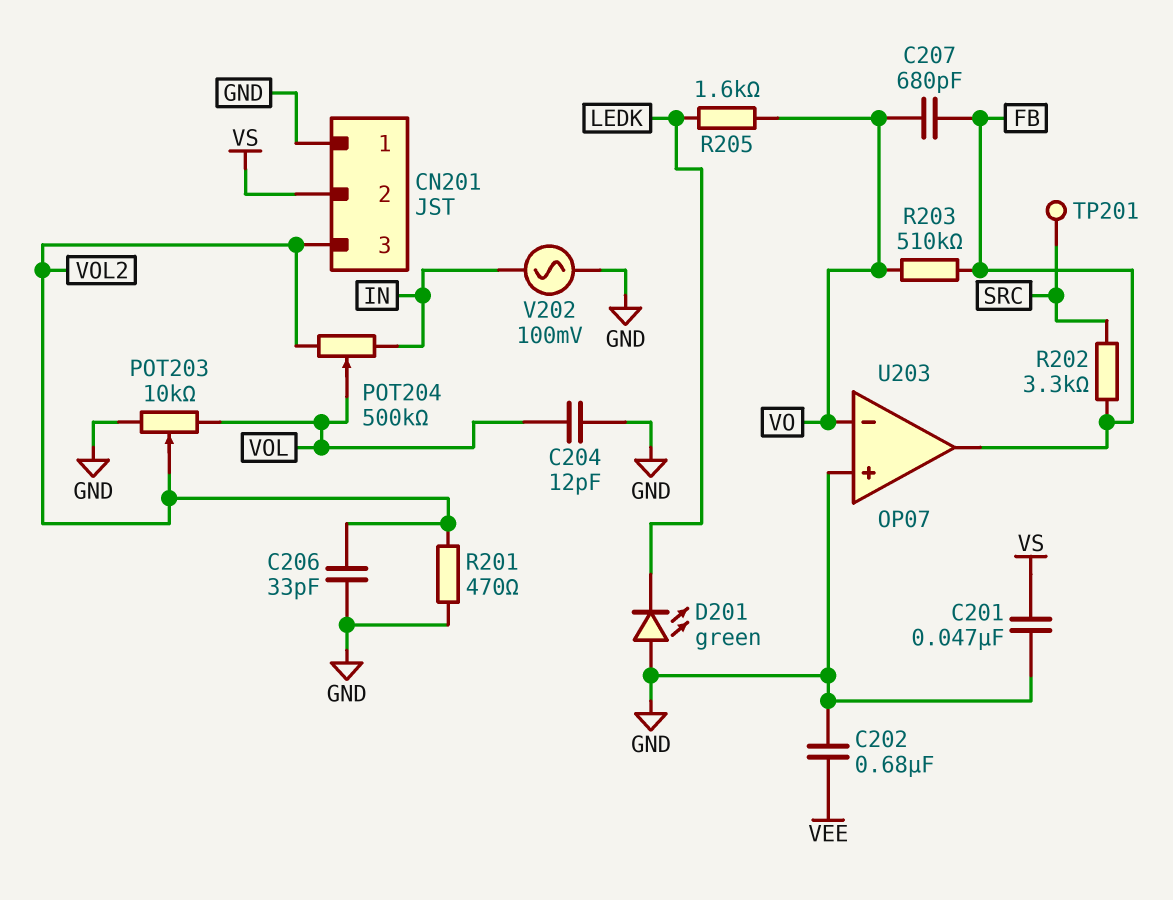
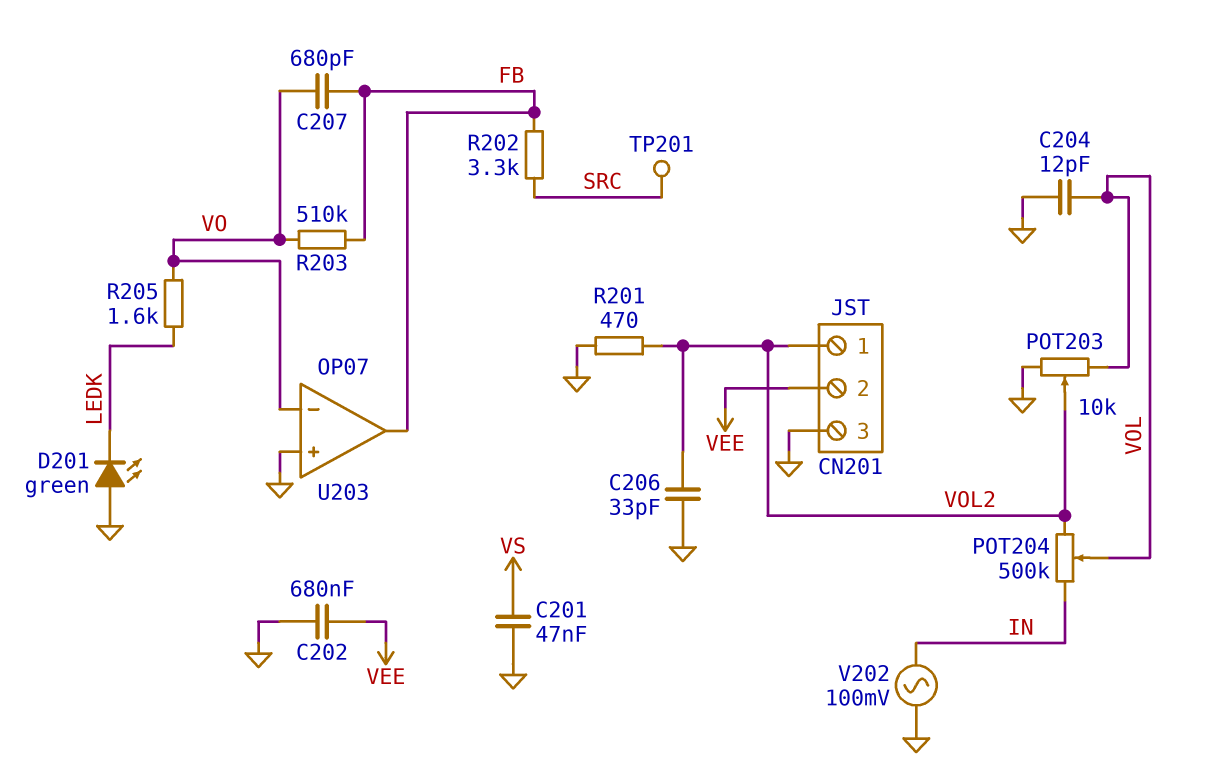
CN201 pin 1: GND -> VOL2
CN201 pin 2: VS -> VEE
CN201 pin 3: VOL2 -> GND

